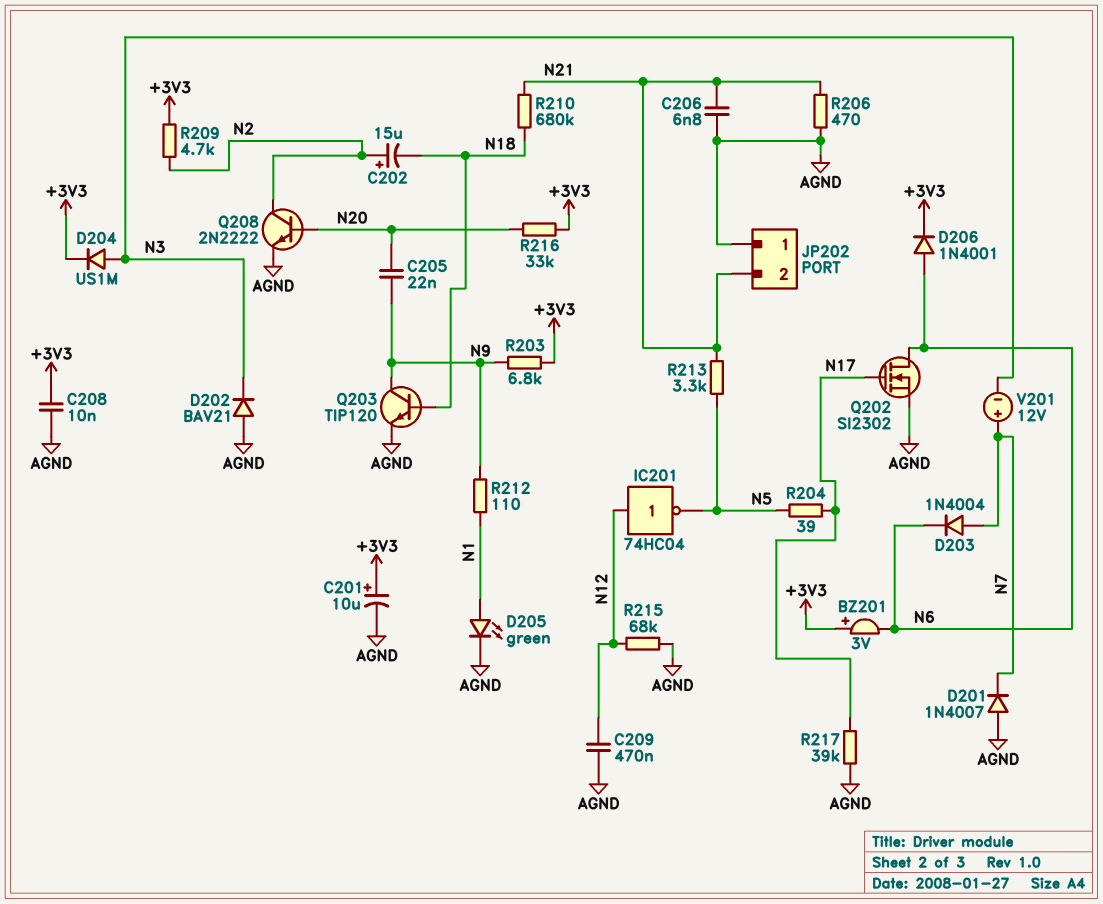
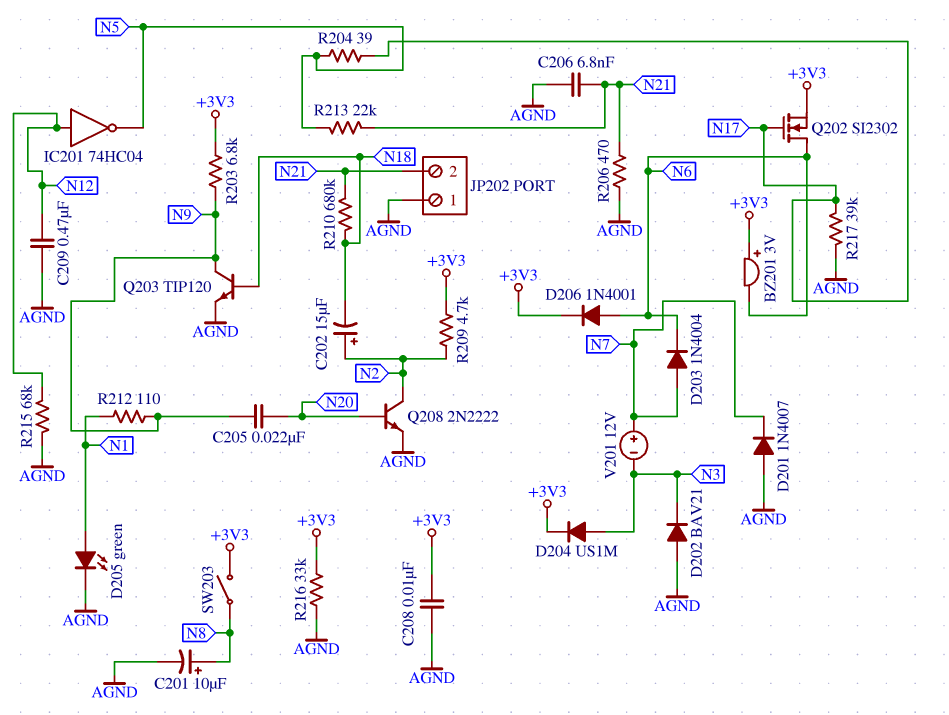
C201: 10uF (plus +3V3, minus AGND) -> 10uF (plus N8, minus AGND)
Q202: NMOS SI2302 (G N17, D N6, S AGND) -> NMOS SI2302 (G N17, D N6, S +3V3)
R213: 3.3k (N5, N21) -> 22k (N5, N21)
R216: 33k (+3V3, N20) -> 33k (+3V3, AGND)
SW203: none -> switch (+3V3, N8)

